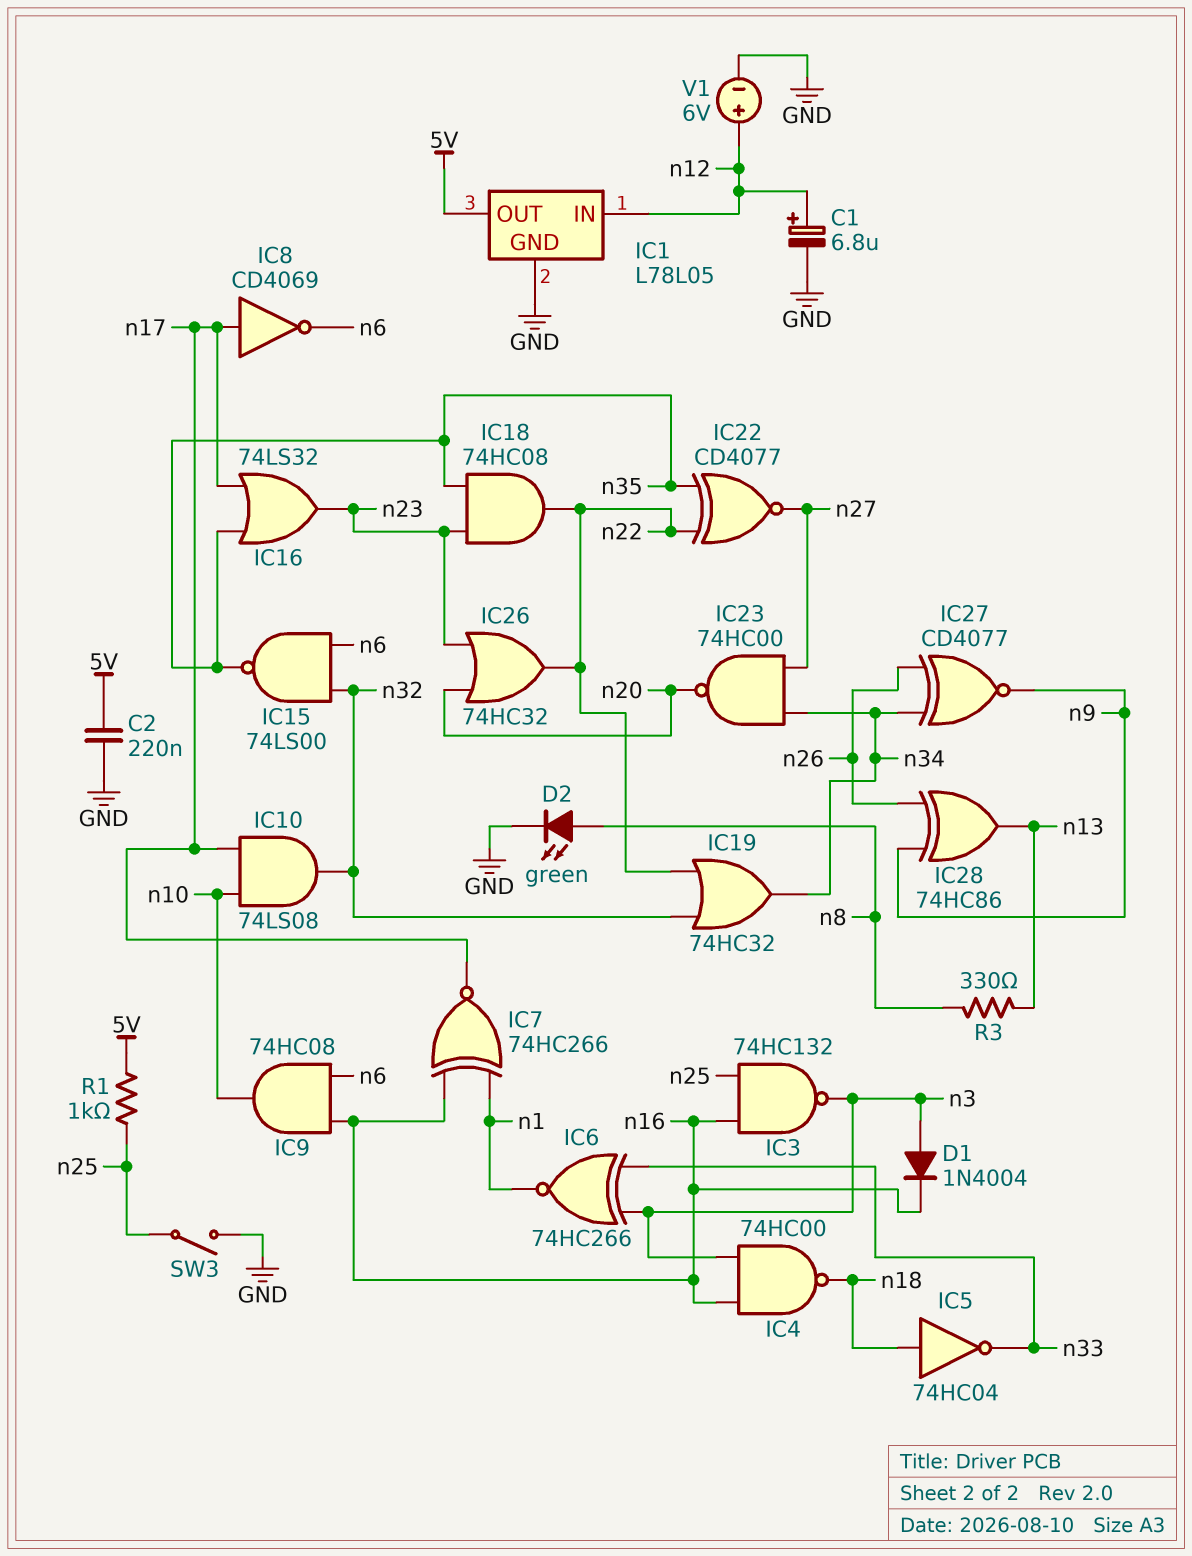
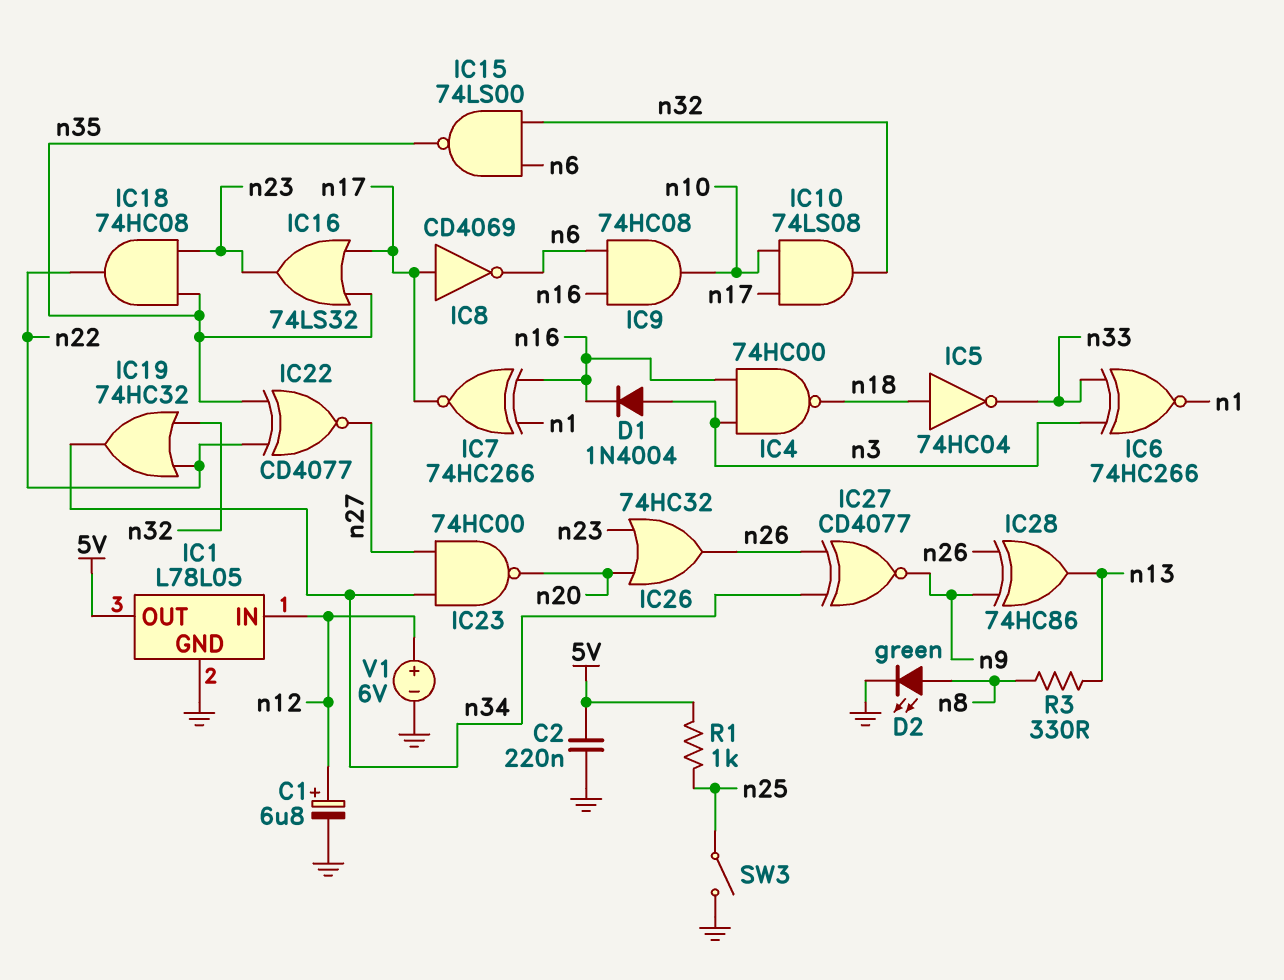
IC3: NAND 74HC132 (in n16, in n25, out n3) -> none
IC26: OR 74HC32 (in n20, in n23, out n22) -> OR 74HC32 (in n20, in n23, out n26)

